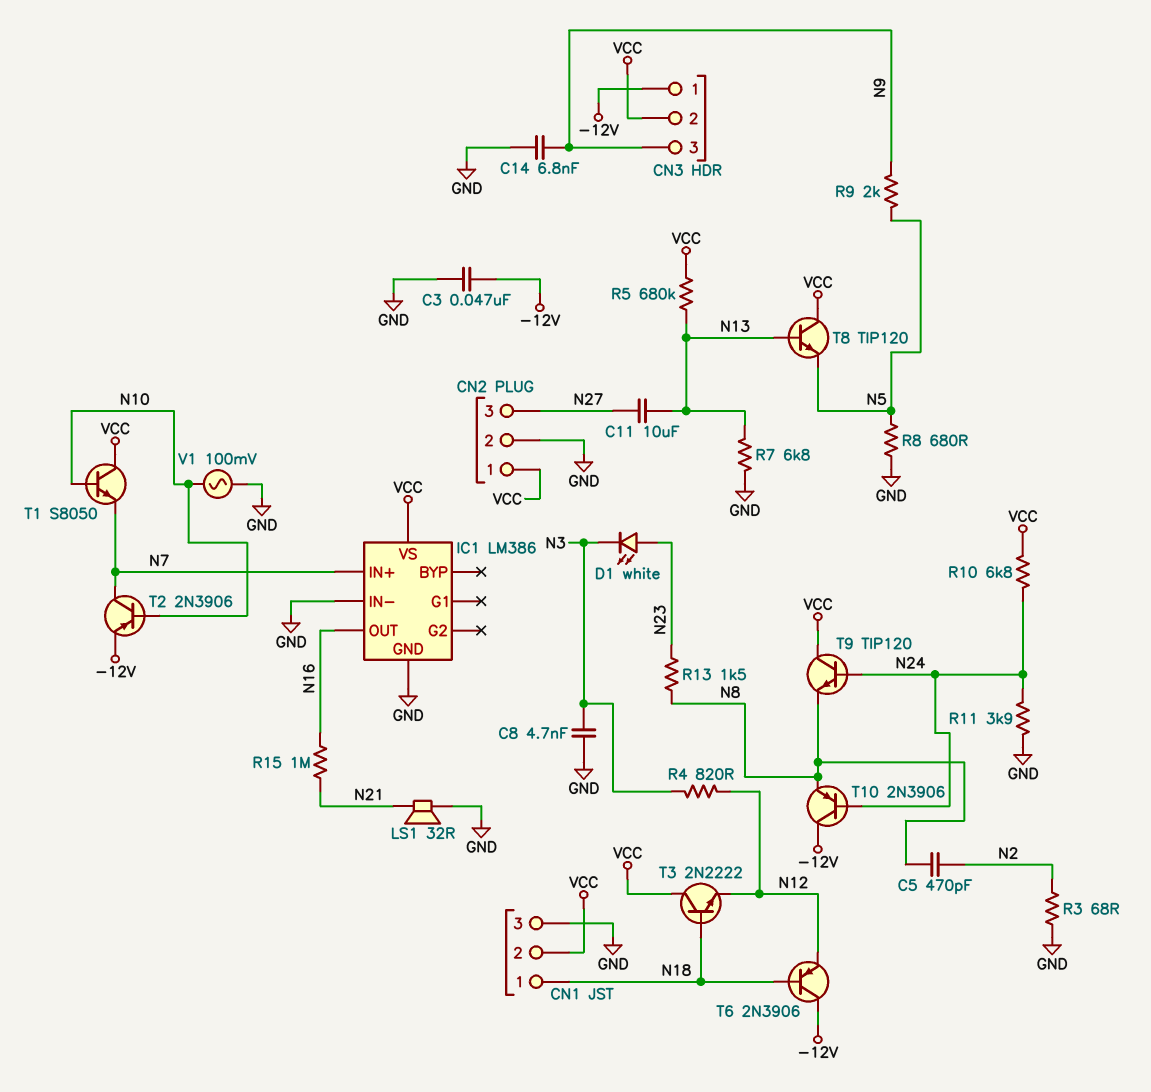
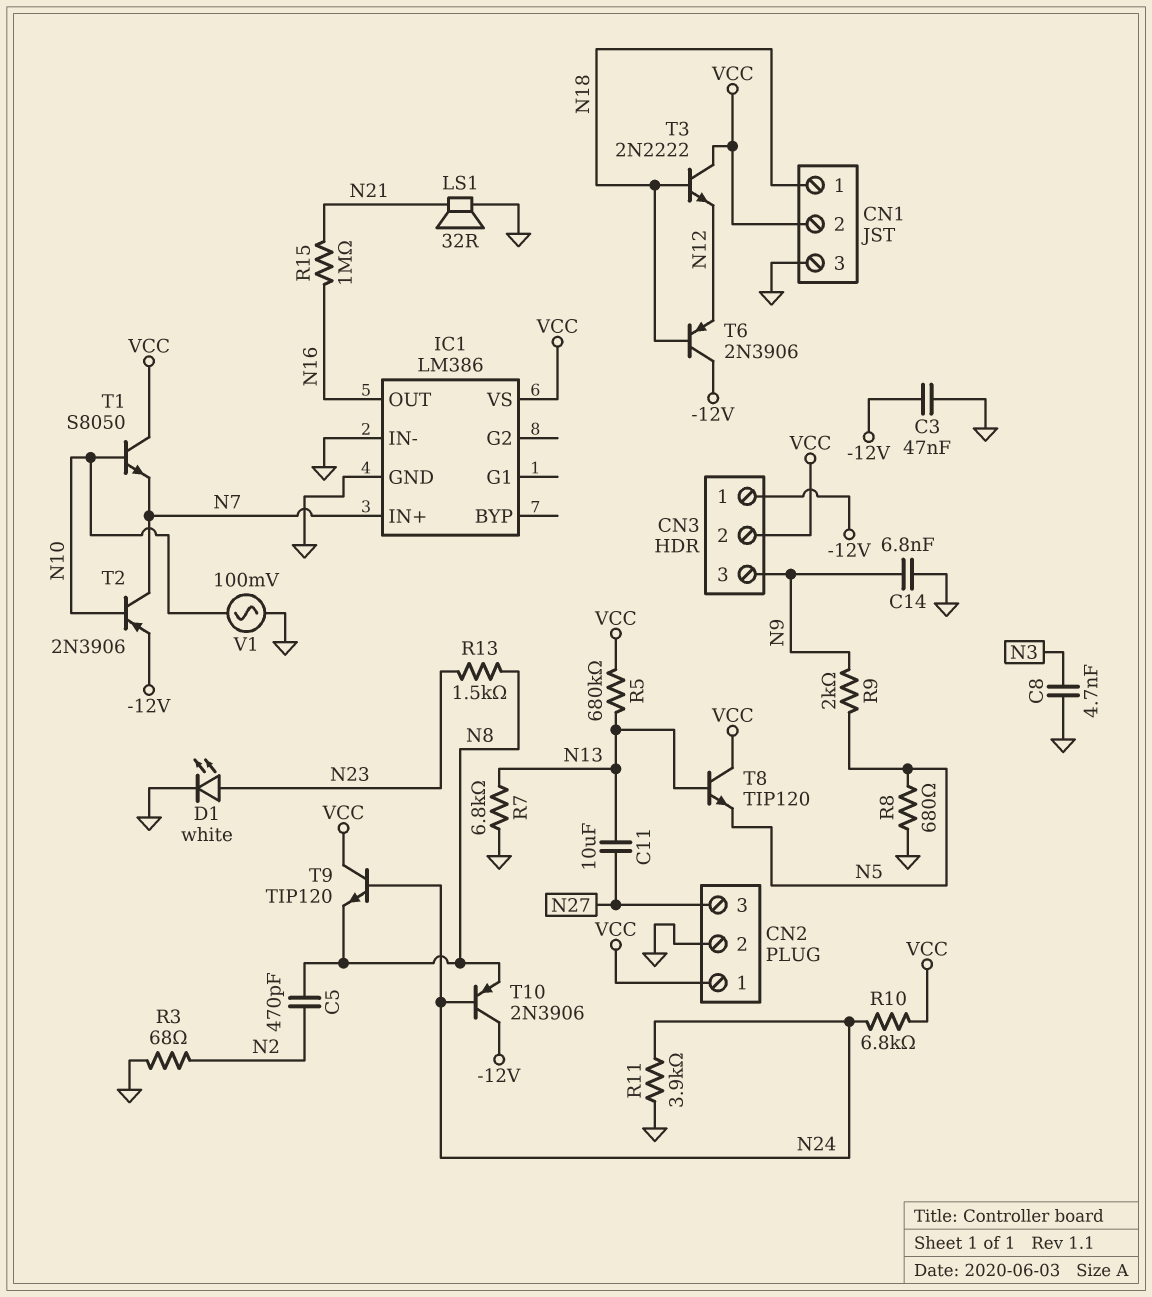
D1: LED white (A N23, K N3) -> LED white (A N23, K GND)
R4: 820 (N3, N12) -> none

